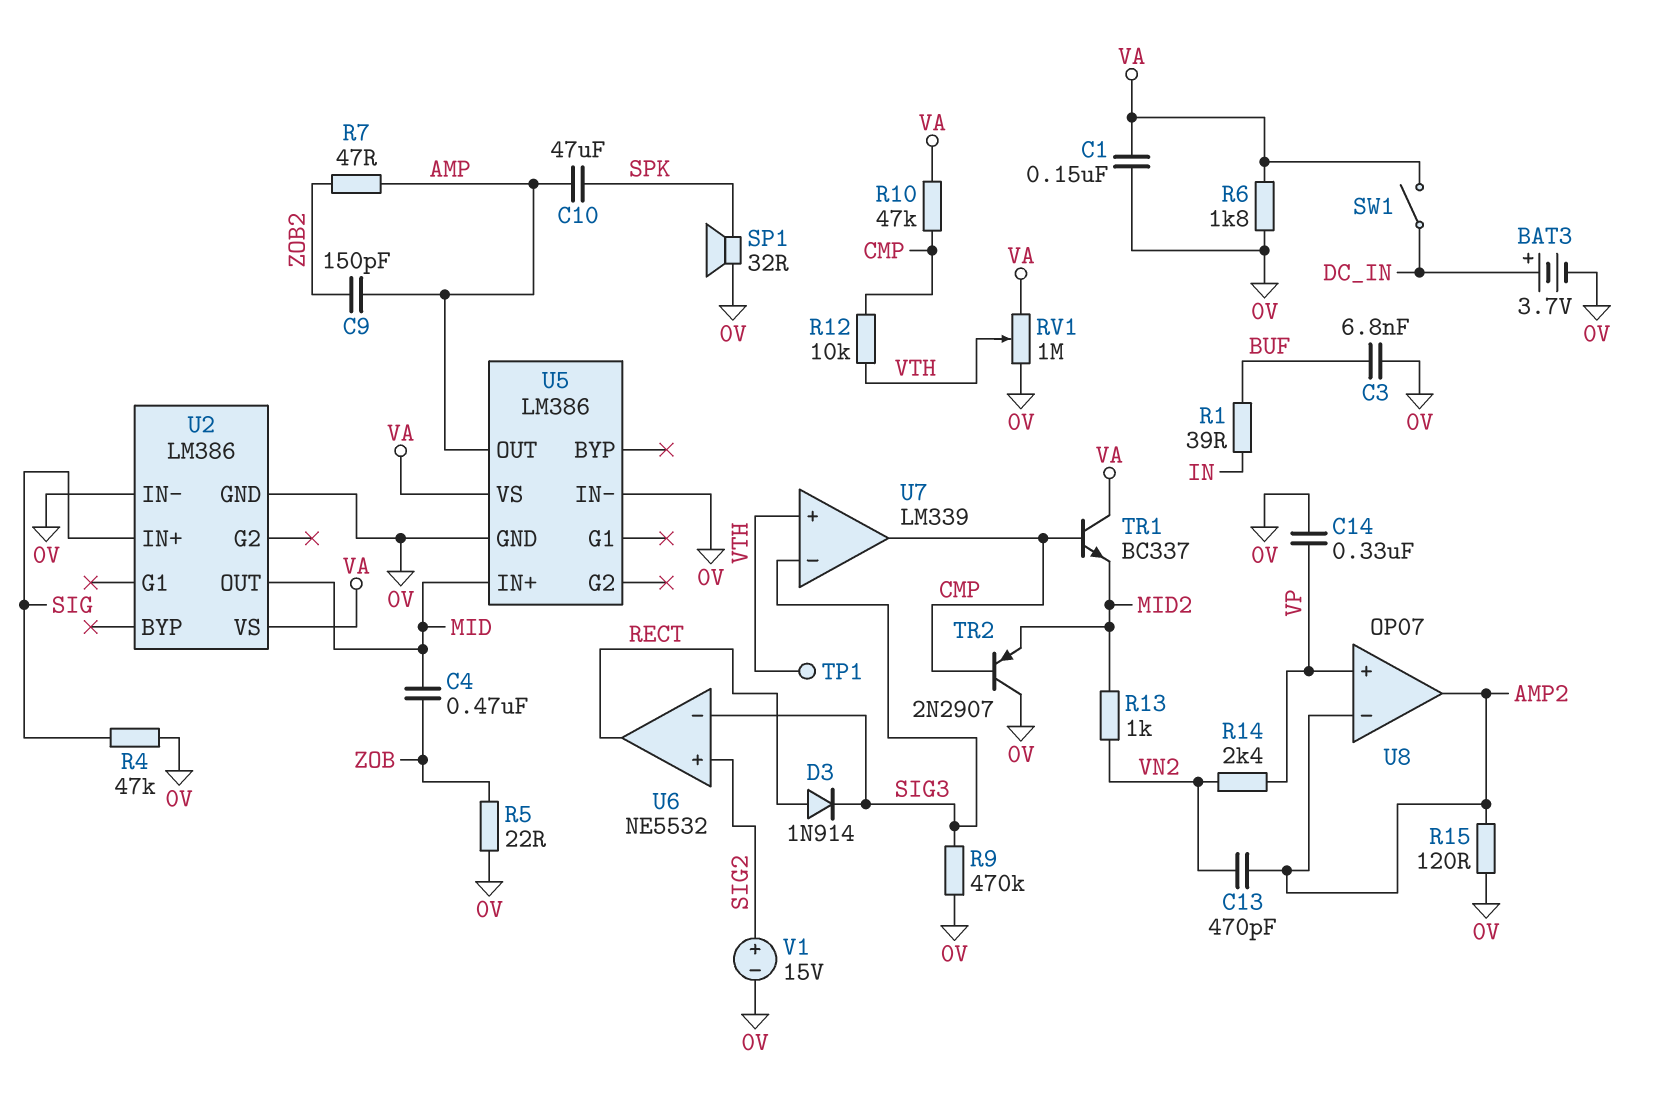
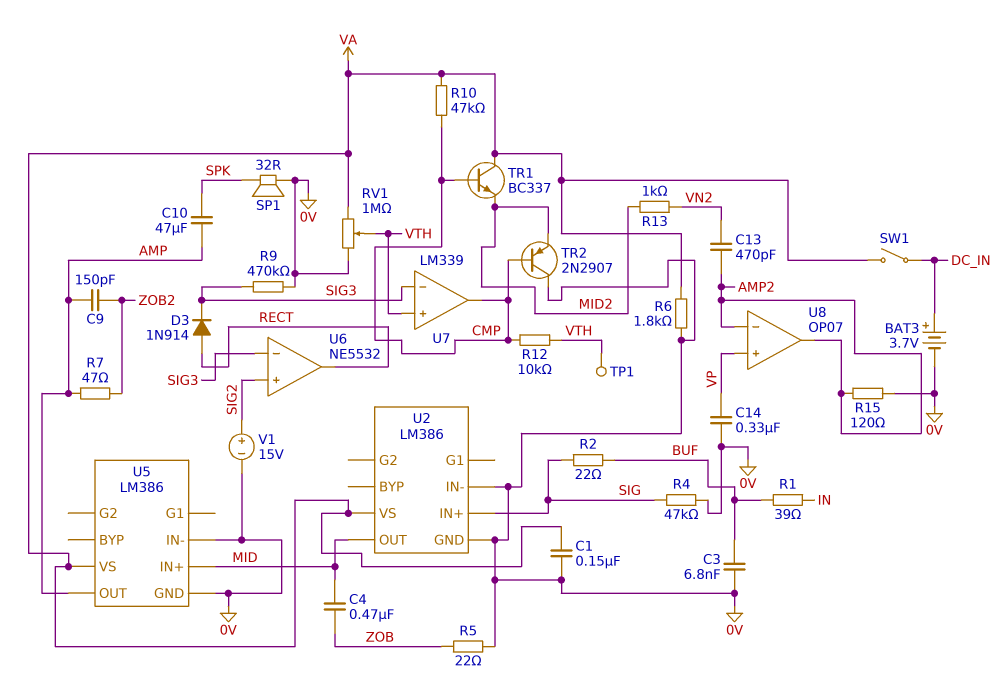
R2: none -> 22 (BUF, SIG)
R14: 2.4k (VN2, VP) -> none

